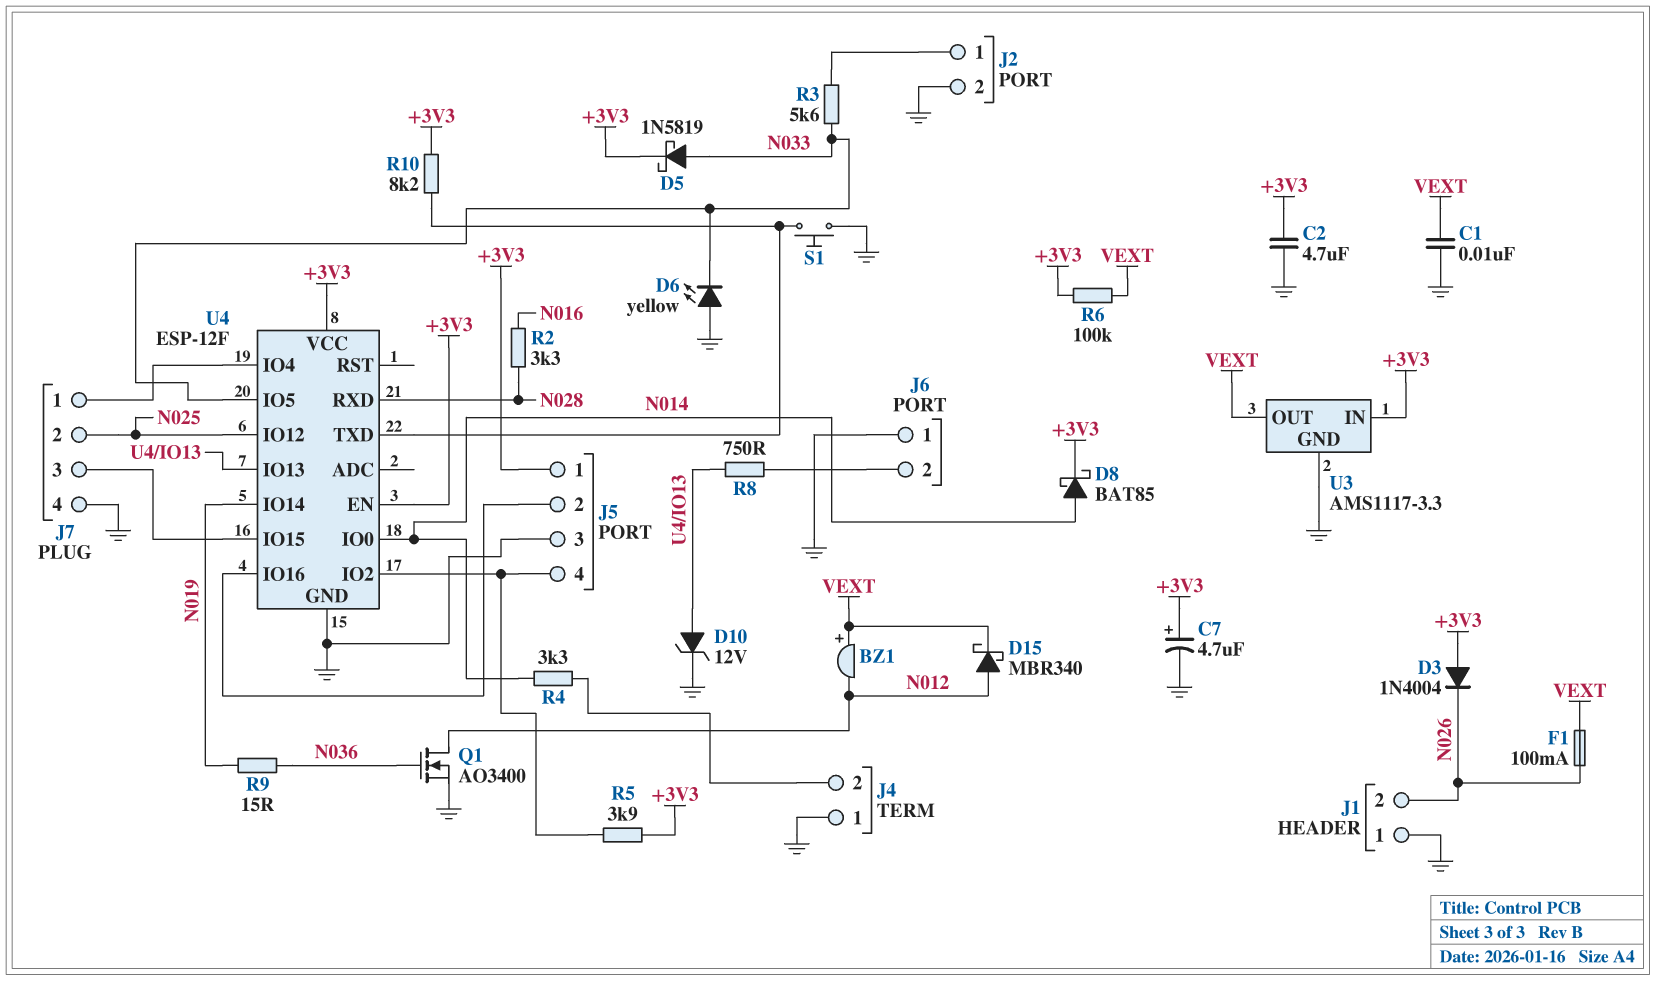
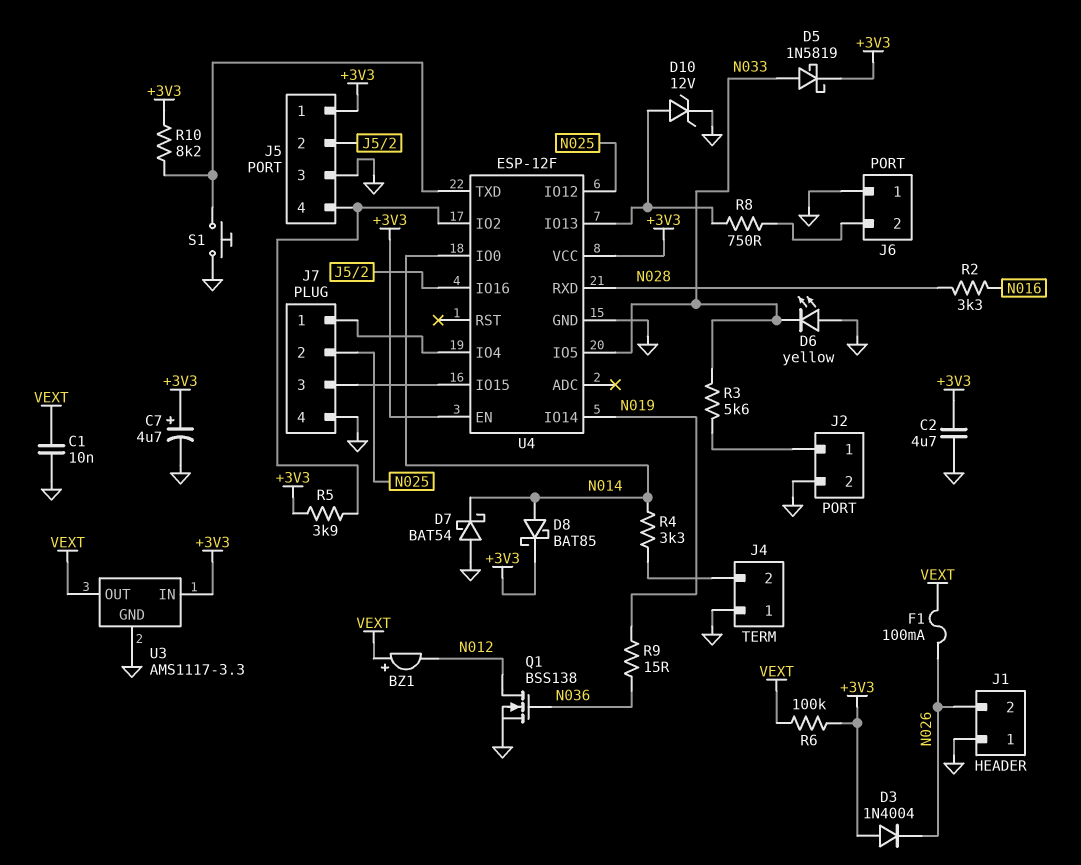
D7: none -> schottky BAT54 (A GND, K N014)
D15: schottky MBR340 (A N012, K VEXT) -> none
Q1: NMOS AO3400 (G N036, D N012, S GND) -> NMOS BSS138 (G N036, D N012, S GND)

